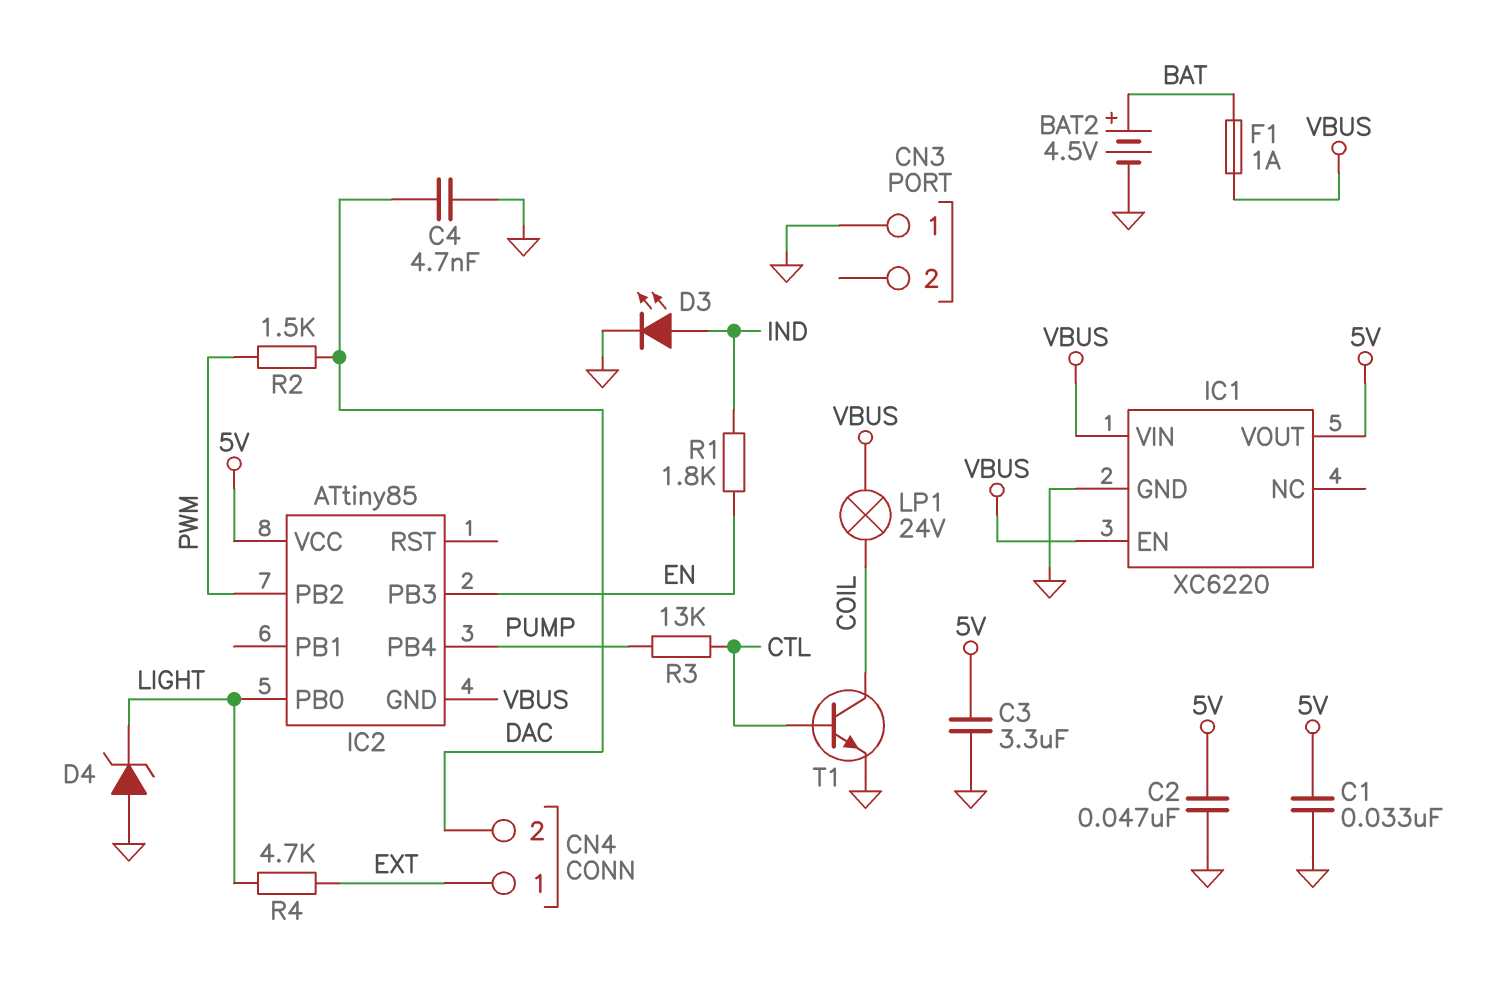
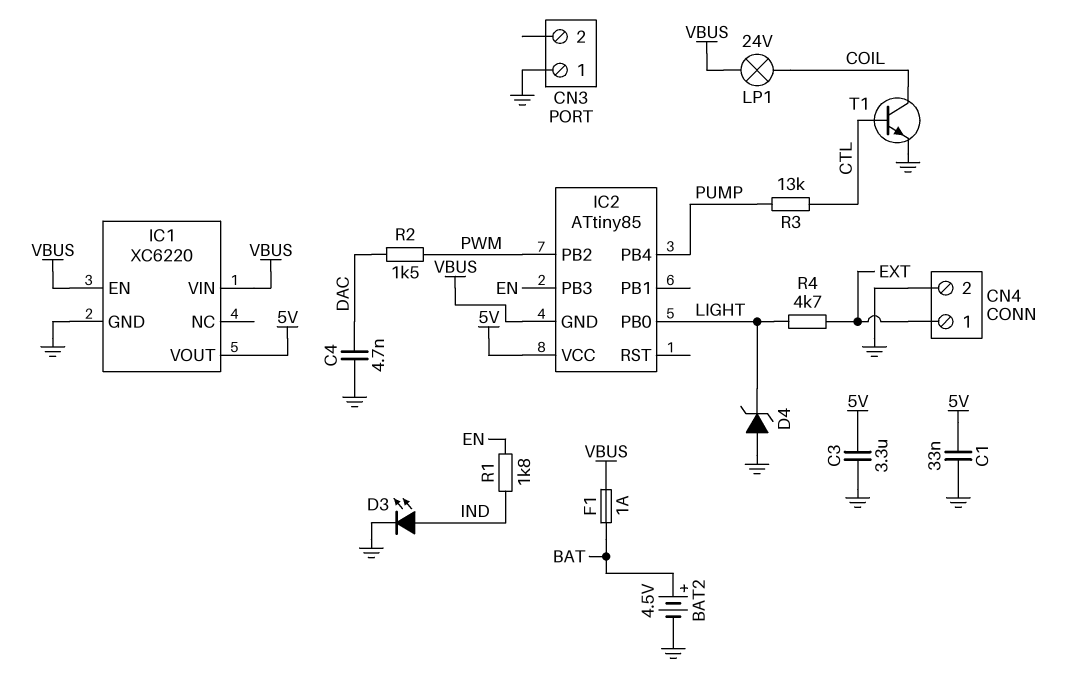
C2: 47nF (5V, GND) -> none
CN4 pin 2: DAC -> GND

